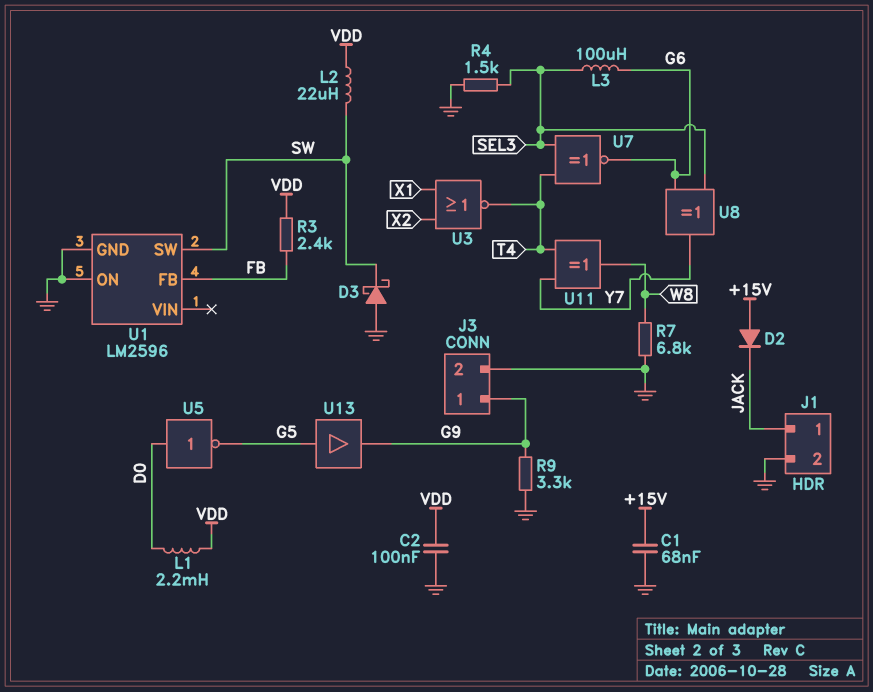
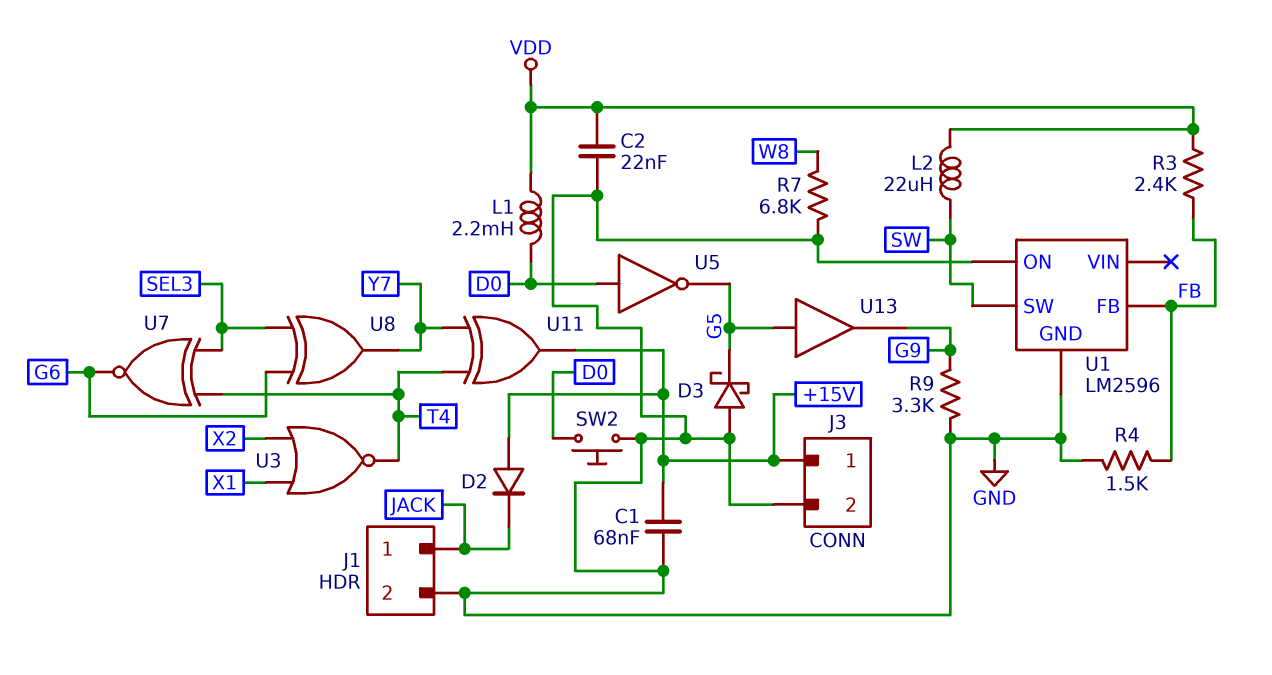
C2: 100nF (GND, VDD) -> 22nF (GND, VDD)
D3: schottky (A GND, K SW) -> schottky (A GND, K G5)
J3 pin 1: G9 -> +15V
L3: 100uH (G6, SEL3) -> none
R4: 1.5k (GND, SEL3) -> 1.5k (FB, GND)
SW2: none -> button (D0, GND)
U11: XOR (in T4, in Y7, out W8) -> XOR (in T4, in Y7, out +15V)

